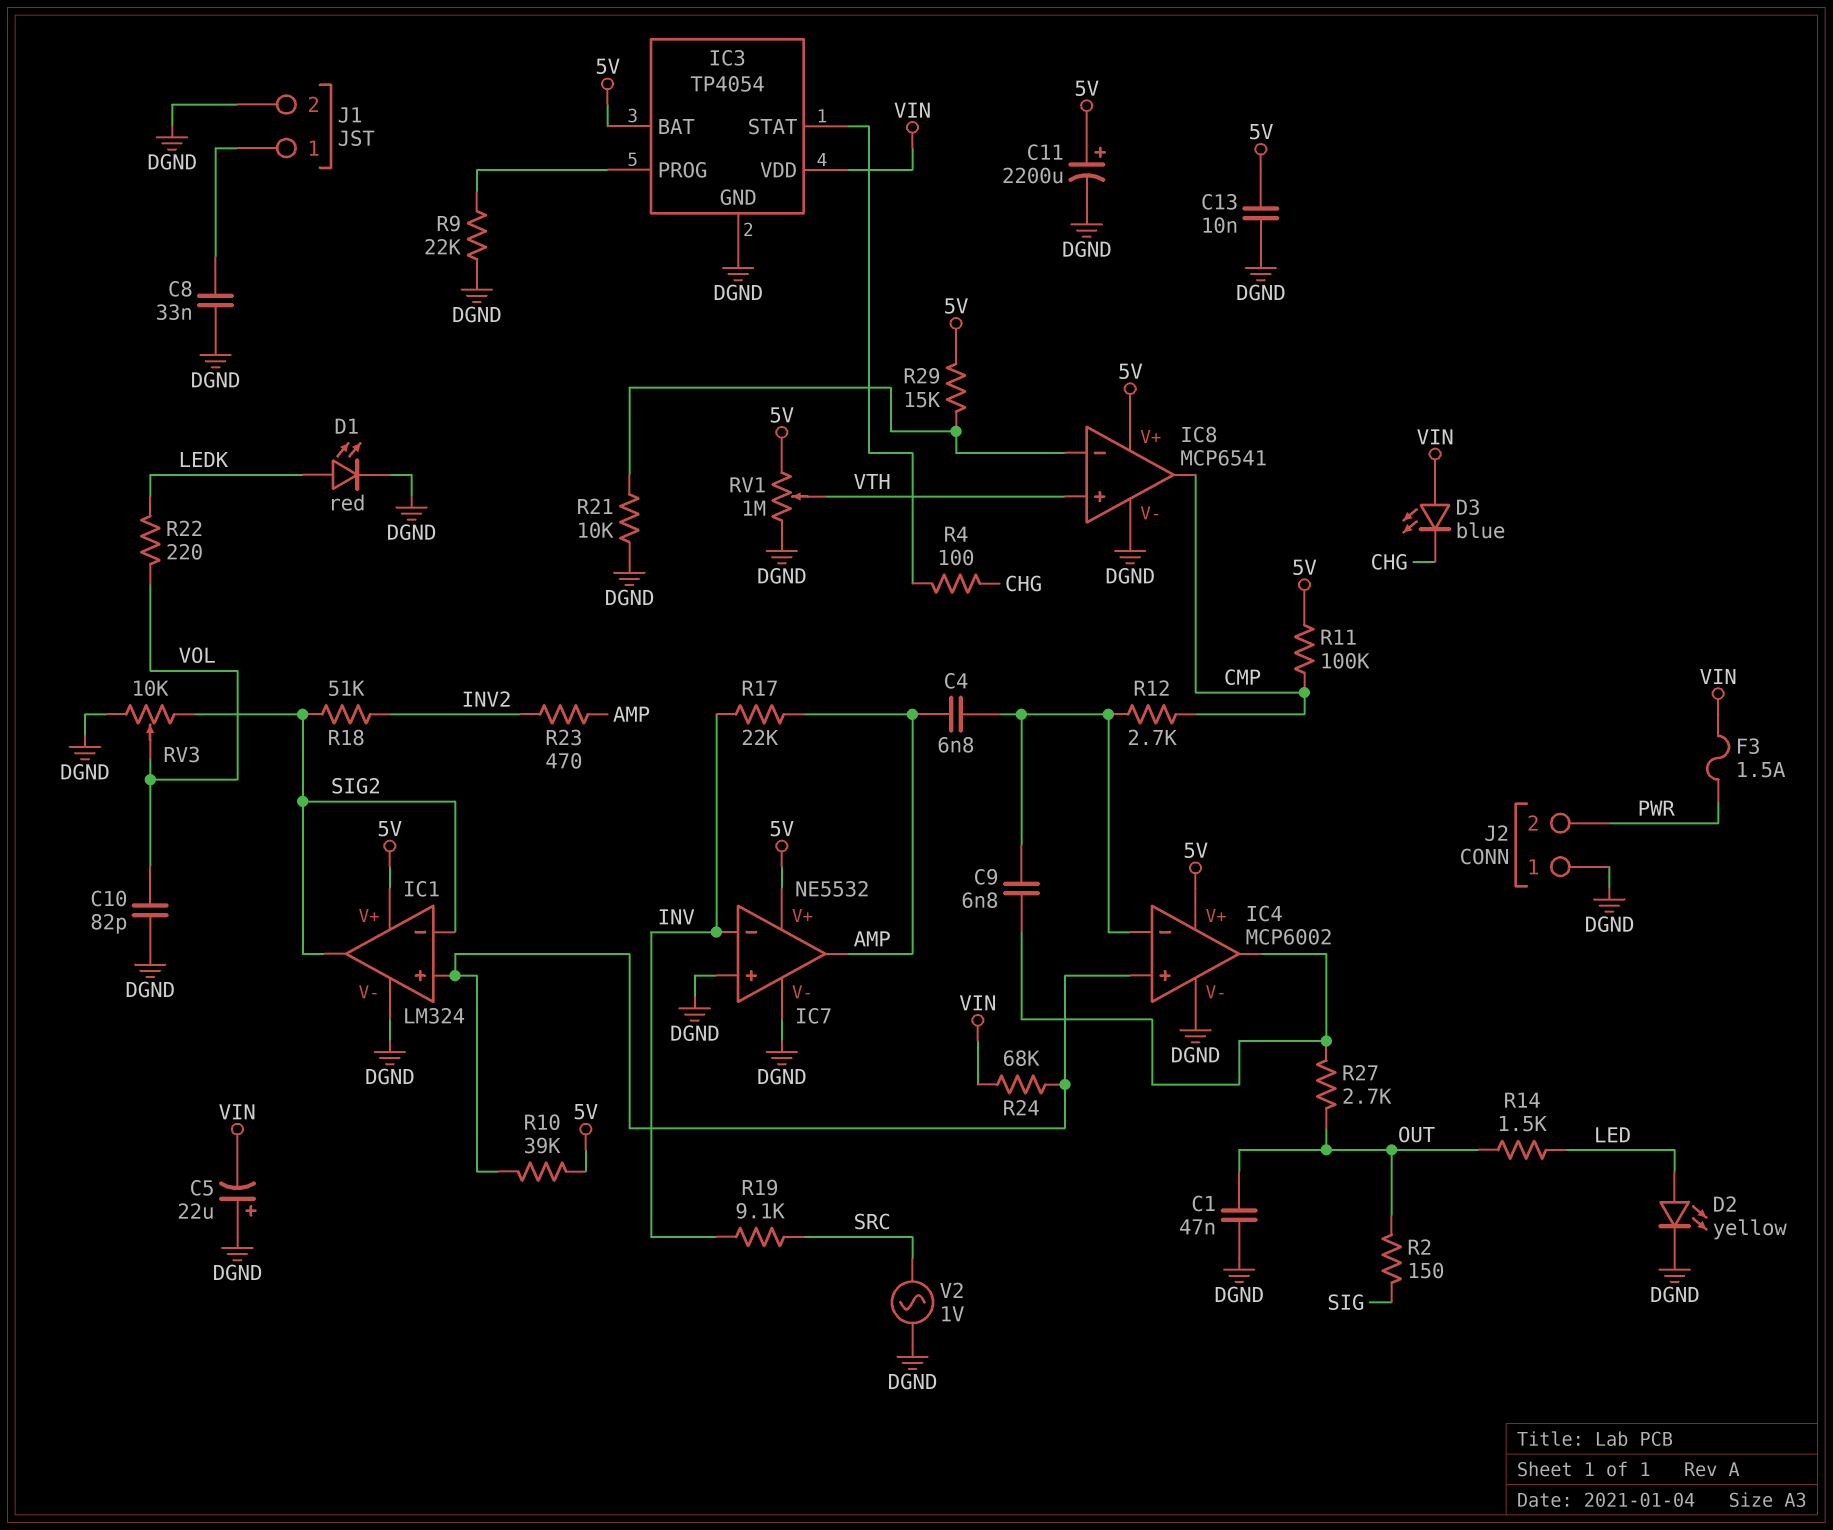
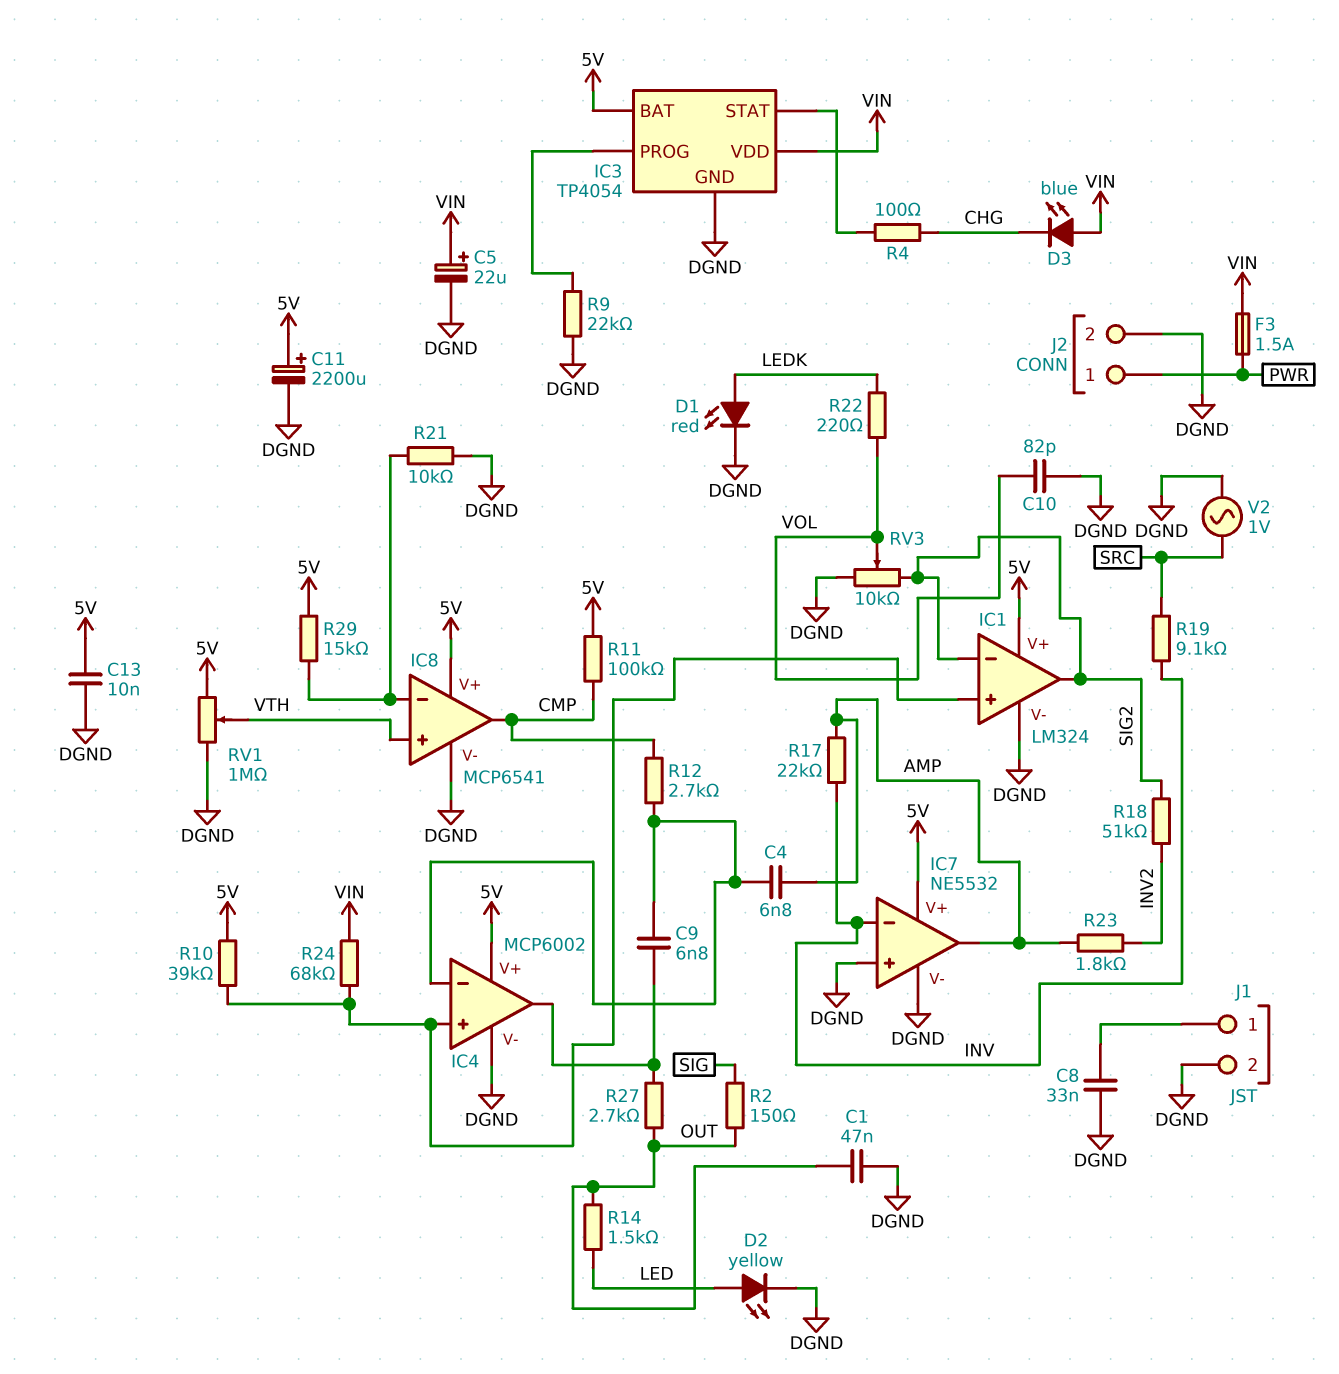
C5: 22uF (plus DGND, minus VIN) -> 22uF (plus VIN, minus DGND)
J2 pin 1: DGND -> PWR
J2 pin 2: PWR -> DGND
R23: 470 (AMP, INV2) -> 1.8k (AMP, INV2)

